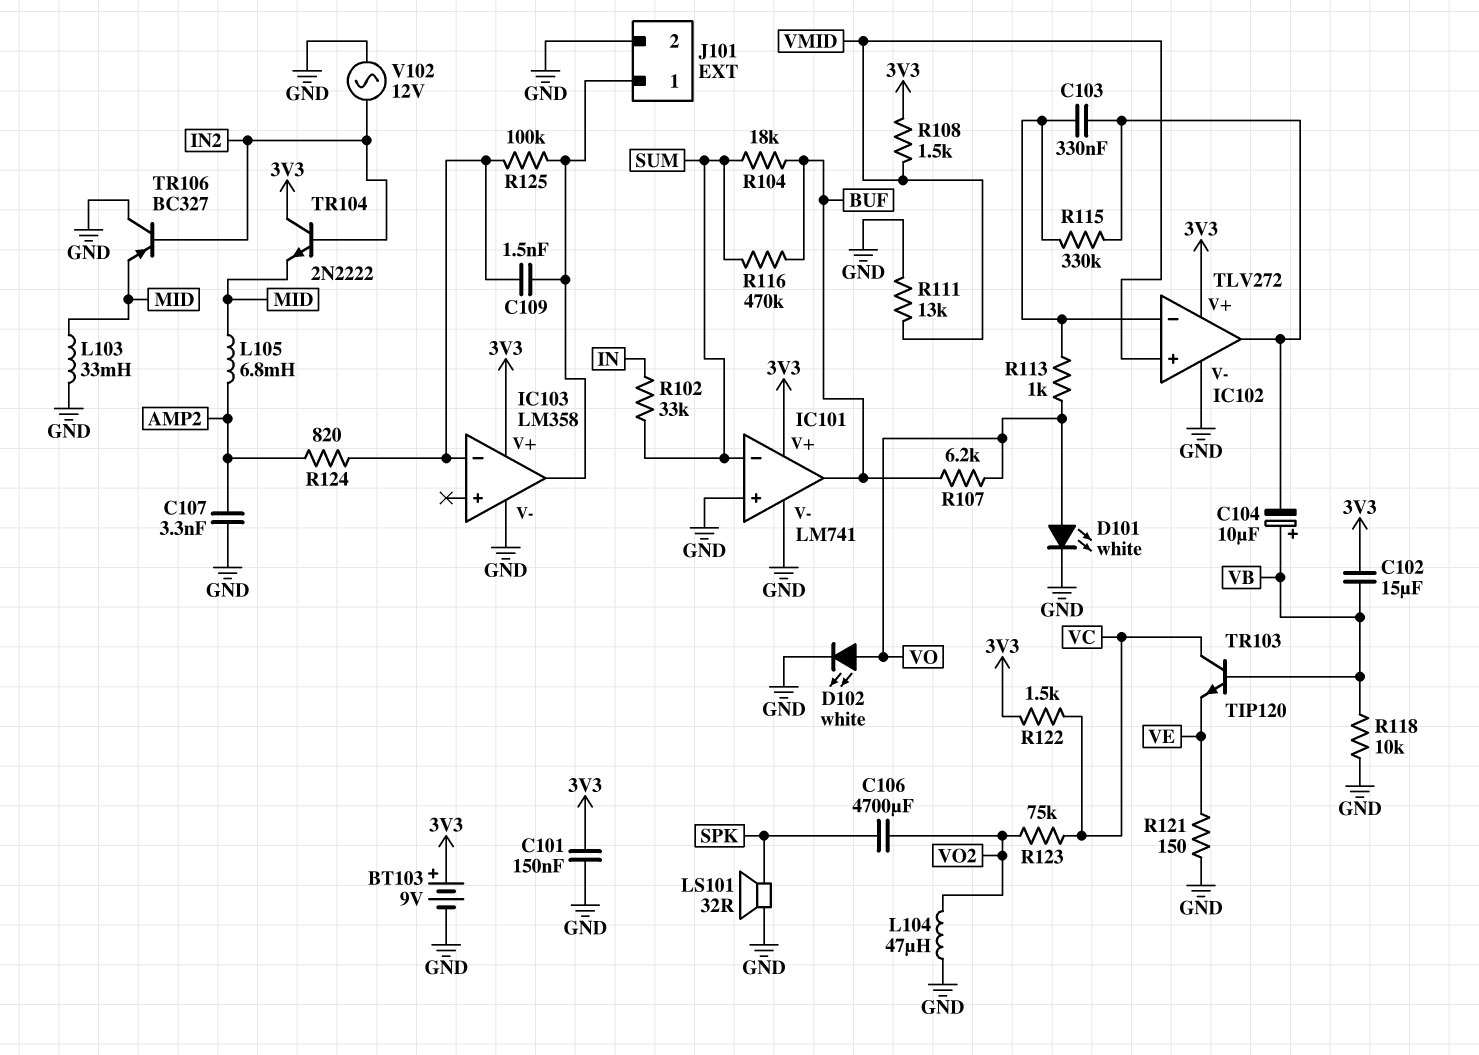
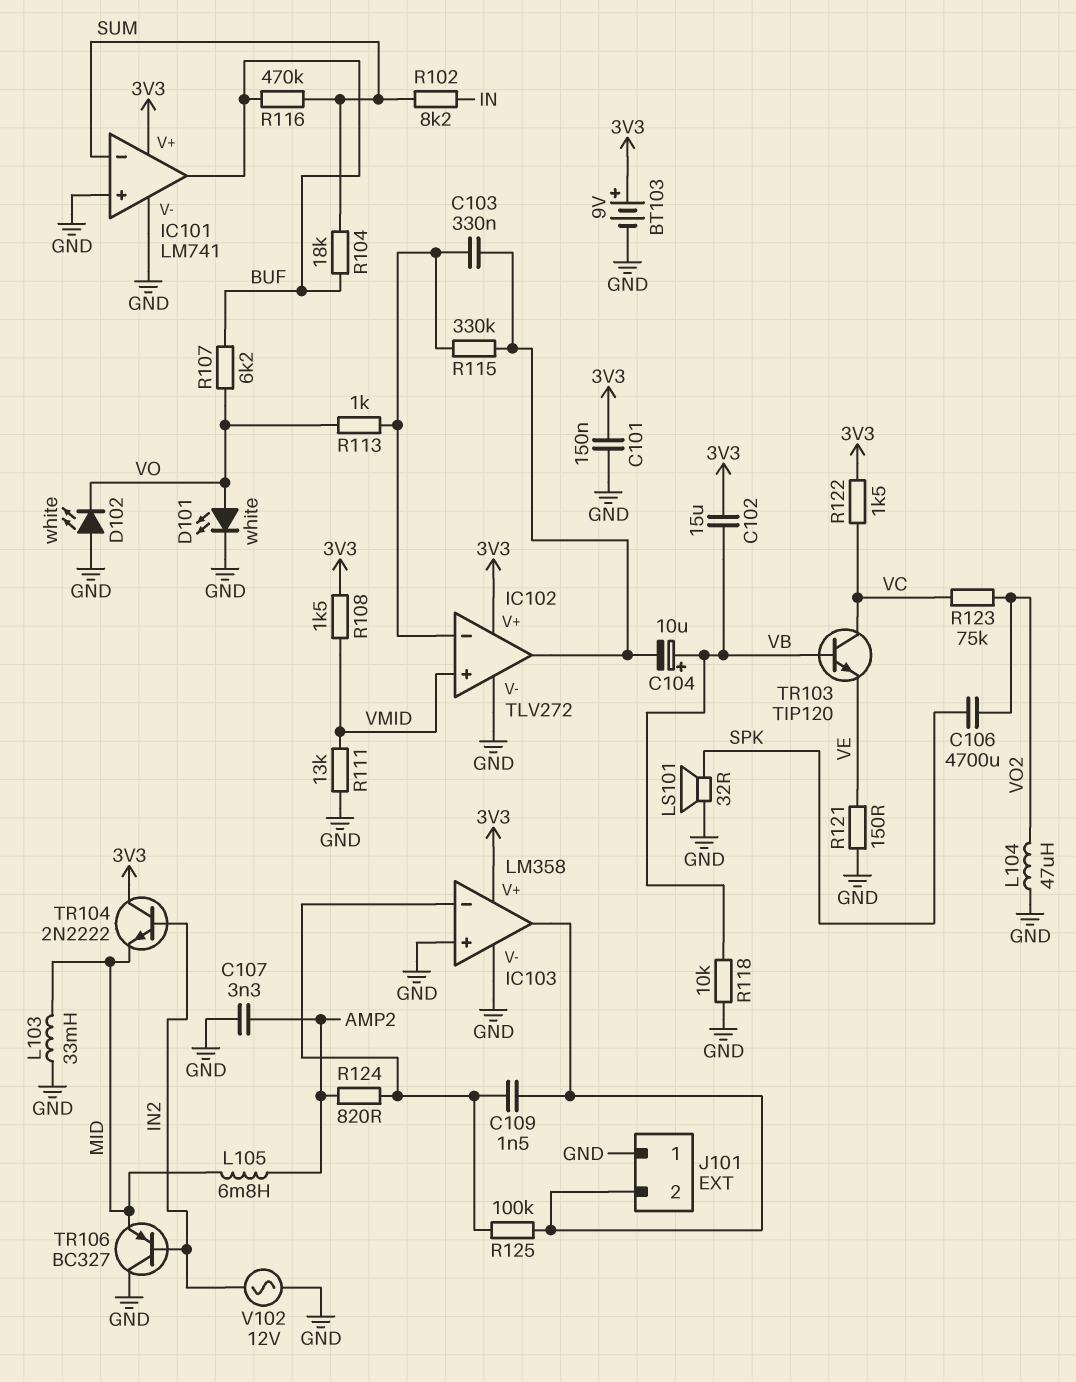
D102: LED white (A VO, K GND) -> LED white (A GND, K VO)
IC103 pin in+: none -> GND
J101 pin 1: IC103/out -> GND
J101 pin 2: GND -> IC103/out
R102: 33k (IN, SUM) -> 8.2k (IN, SUM)

